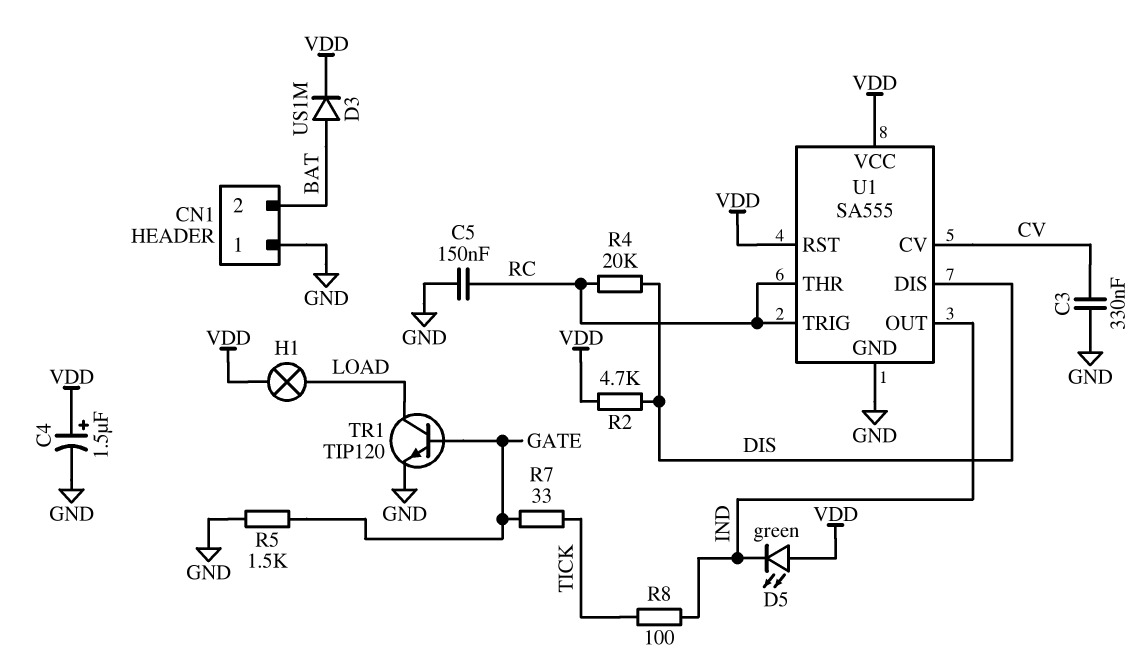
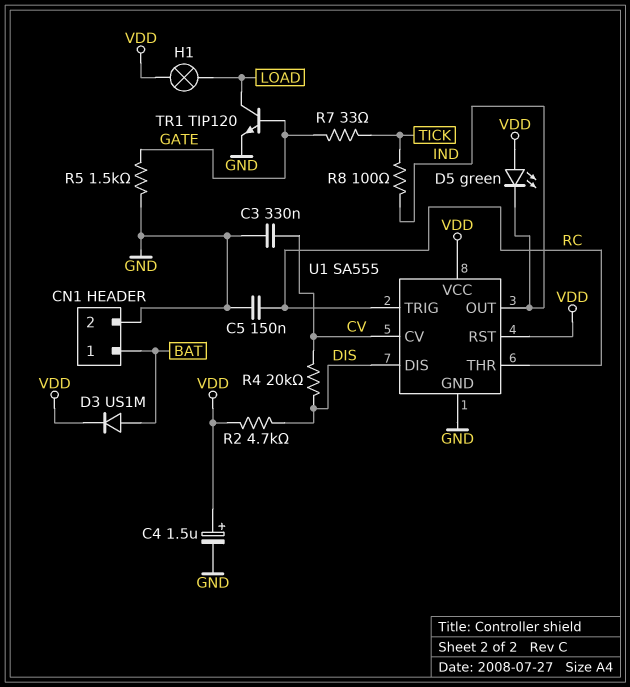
CN1 pin 1: GND -> BAT
CN1 pin 2: BAT -> GND
R4: 20k (DIS, RC) -> 20k (CV, DIS)

